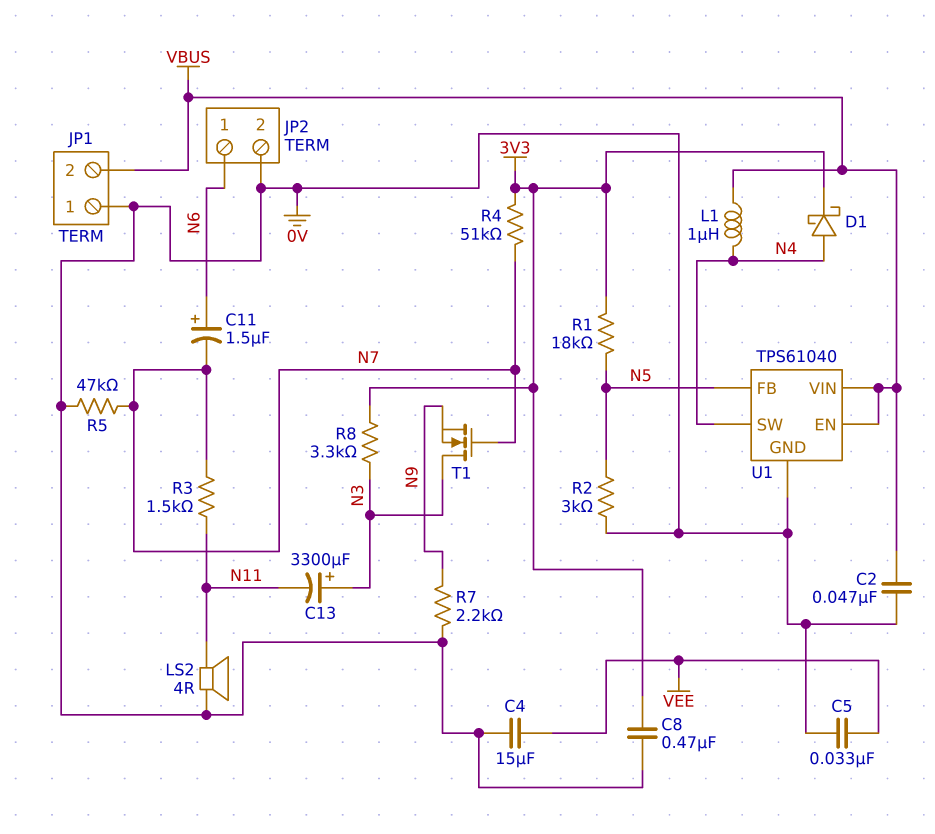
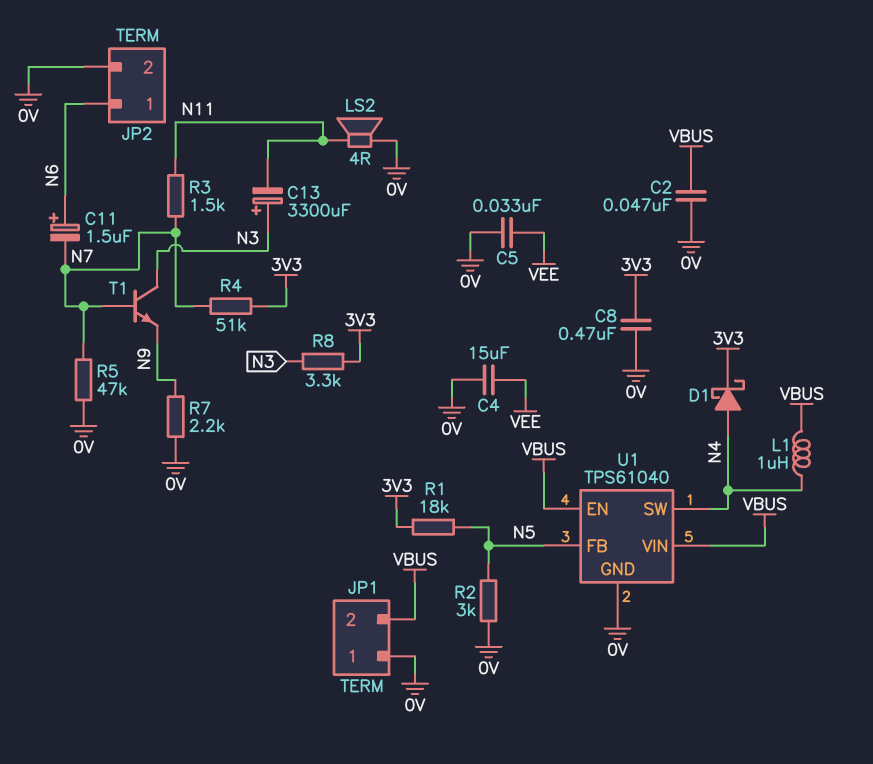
T1: NMOS (G N7, D N3, S N9) -> NPN (B N7, C N3, E N9)

